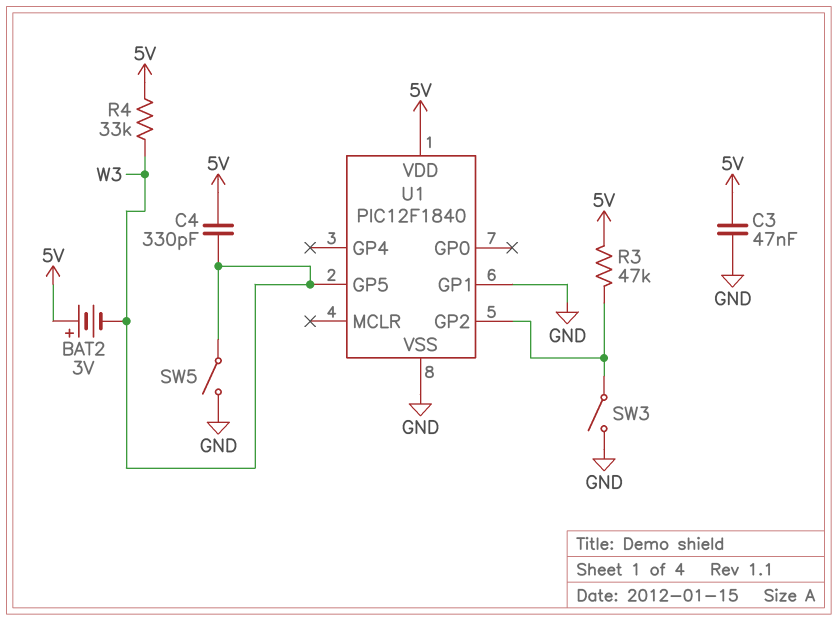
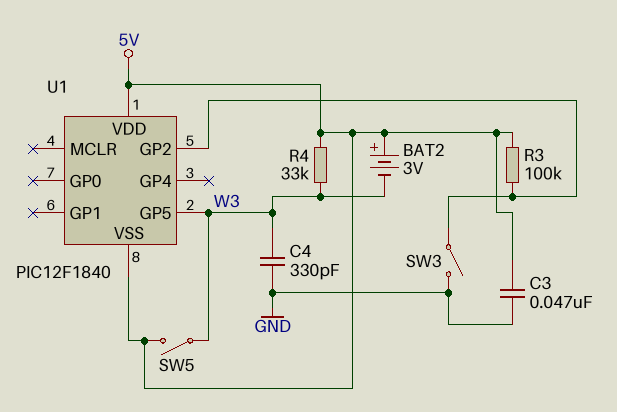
C4: 330pF (5V, W3) -> 330pF (GND, W3)
R3: 47k (5V, U1/GP2) -> 100k (5V, U1/GP2)
SW5: switch (GND, W3) -> switch (5V, W3)
U1 pin GP1: GND -> none
U1 pin VSS: GND -> 5V

